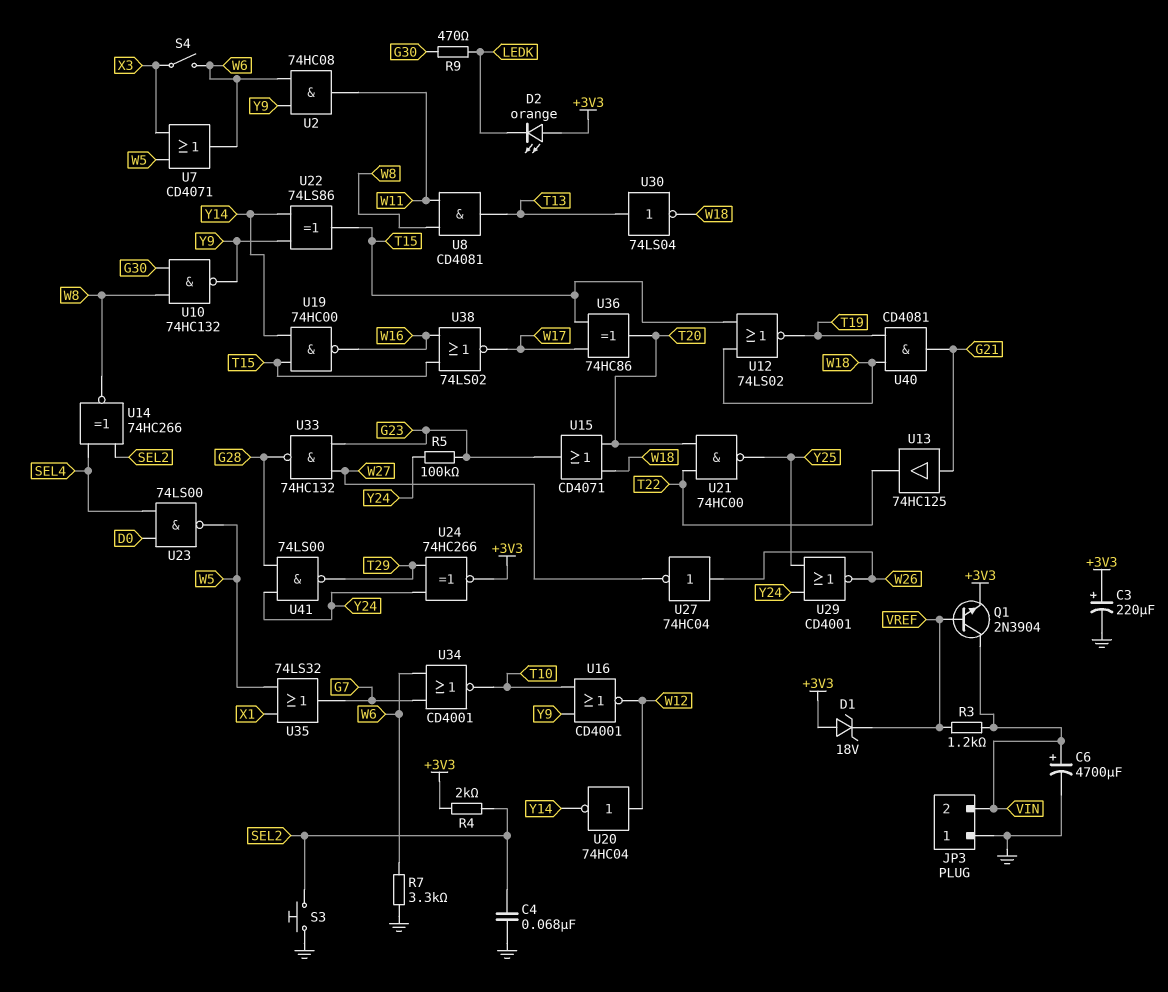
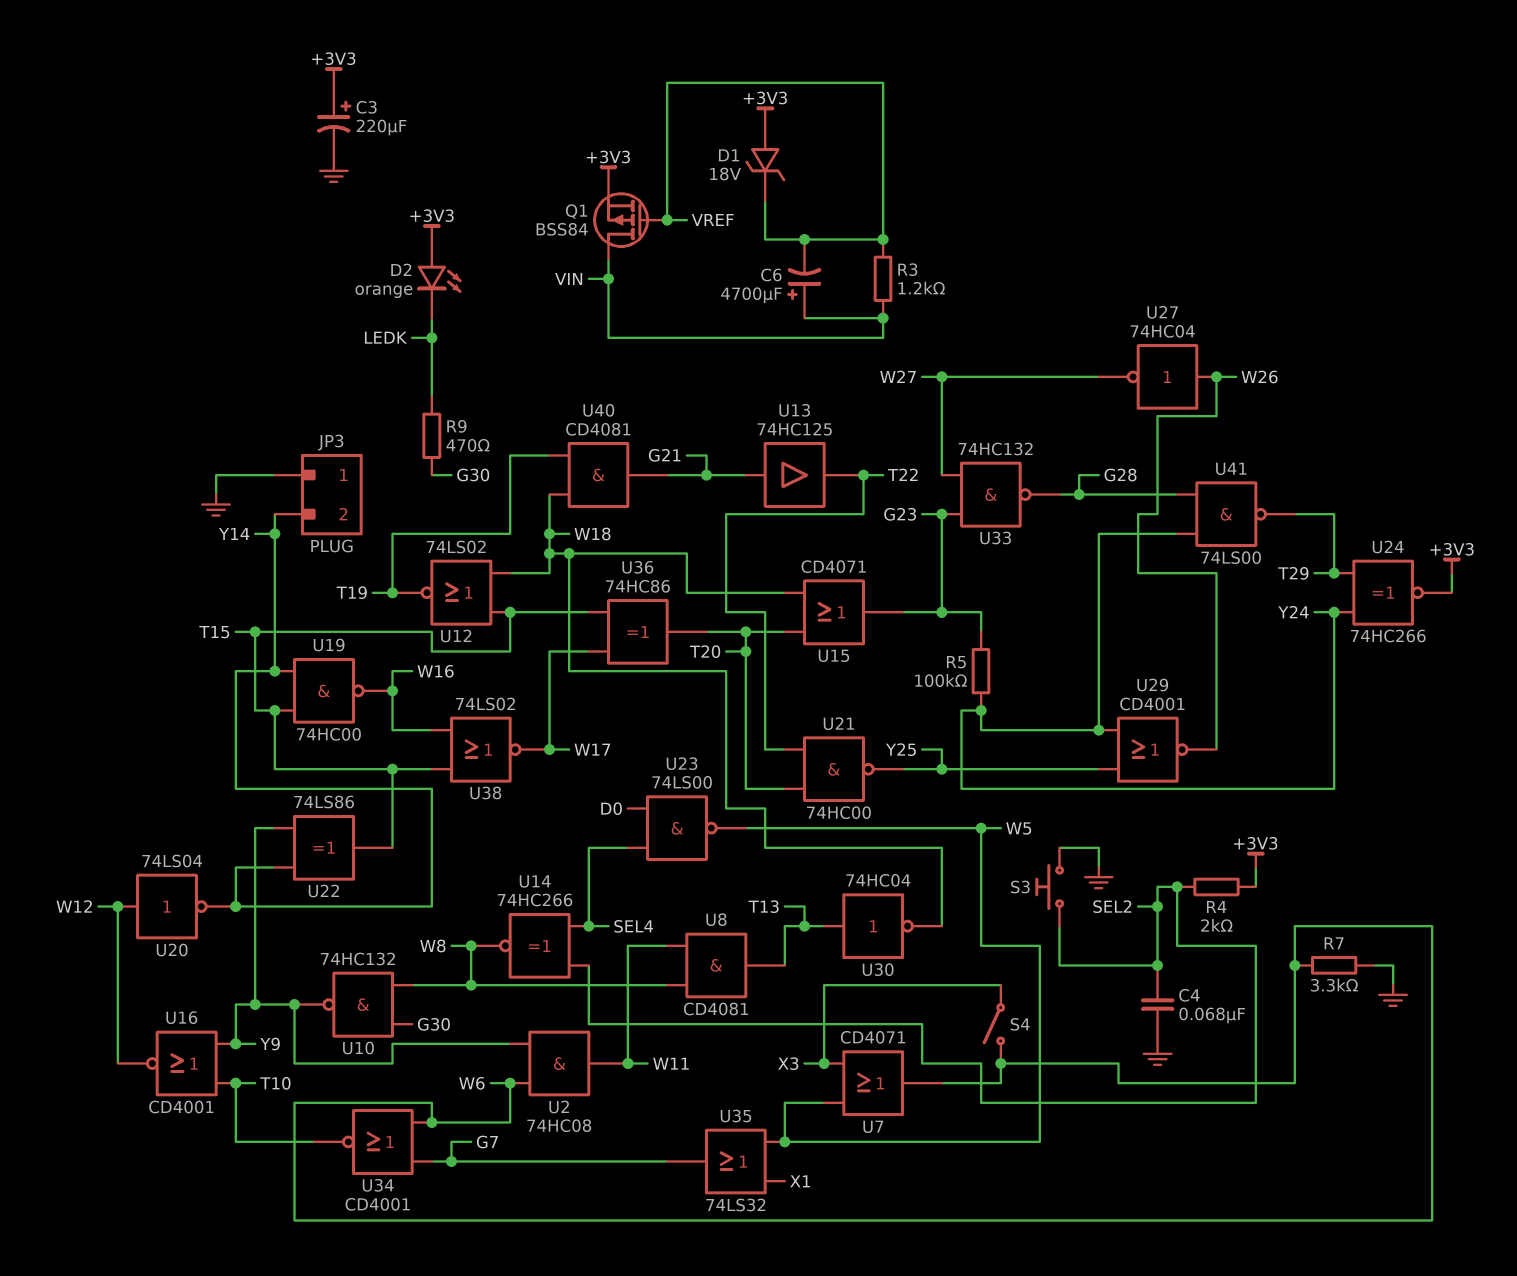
C6: 4700uF (plus VIN, minus GND) -> 4700uF (plus VIN, minus VREF)
JP3 pin 2: VIN -> Y14
Q1: NPN 2N3904 (B VREF, C VIN, E +3V3) -> PMOS BSS84 (G VREF, D VIN, S +3V3)
U20: NOT 74HC04 (in W12, out Y14) -> NOT 74LS04 (in W12, out Y14)
U30: NOT 74LS04 (in T13, out W18) -> NOT 74HC04 (in T13, out W18)

